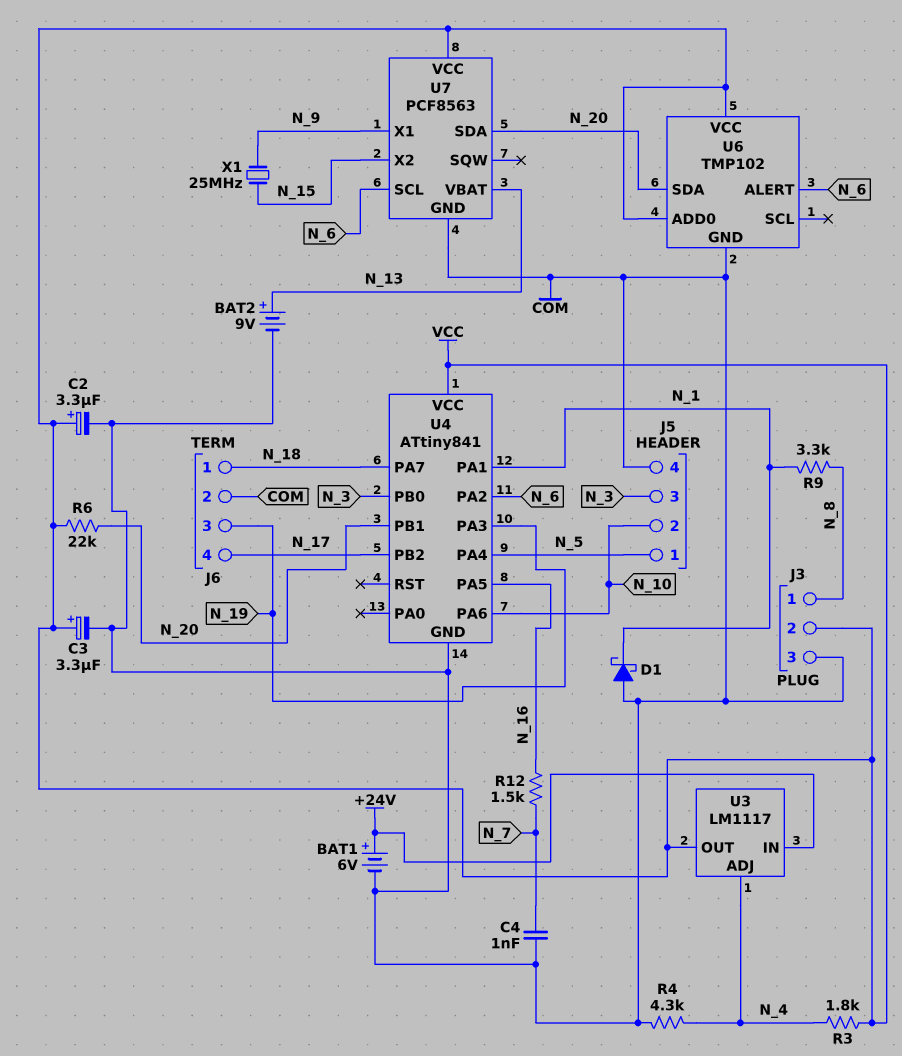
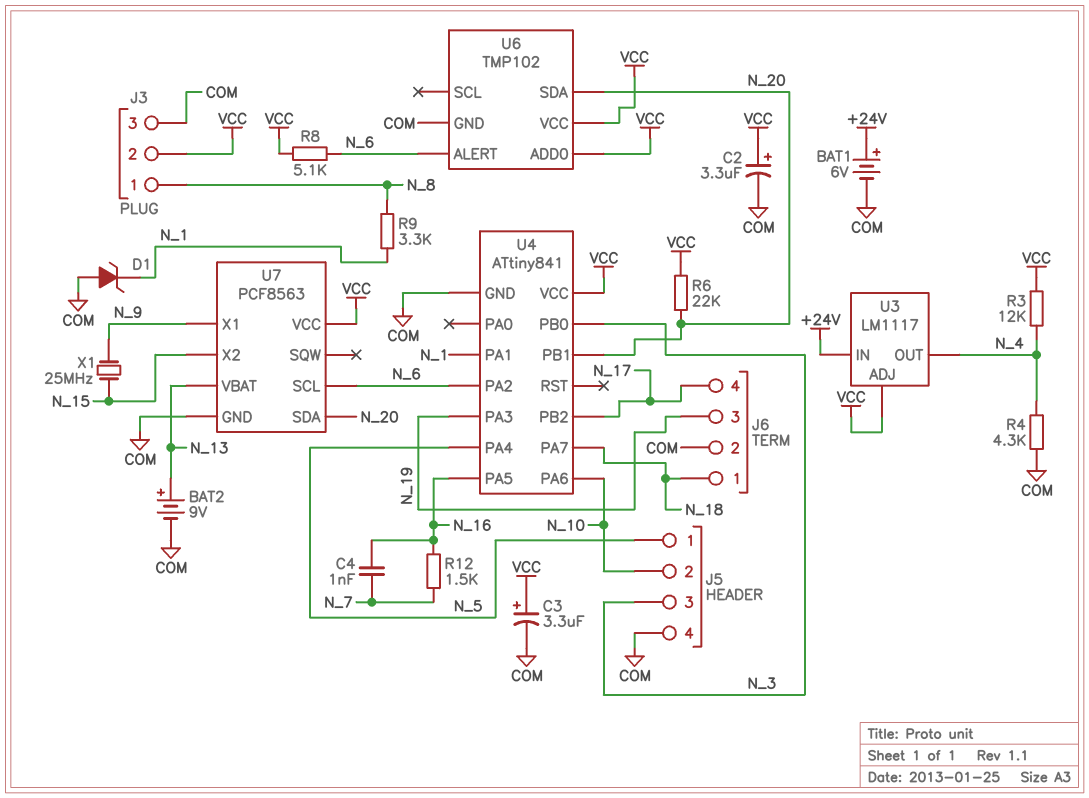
C4: 1nF (COM, N_7) -> 1nF (N_7, N_16)
D1: schottky (A COM, K N_1) -> zener (A COM, K N_1)
R3: 1.8k (N_4, VCC) -> 12k (N_4, VCC)
R8: none -> 5.1k (N_6, VCC)
U3 pin ADJ: N_4 -> VCC
U3 pin OUT: VCC -> N_4

